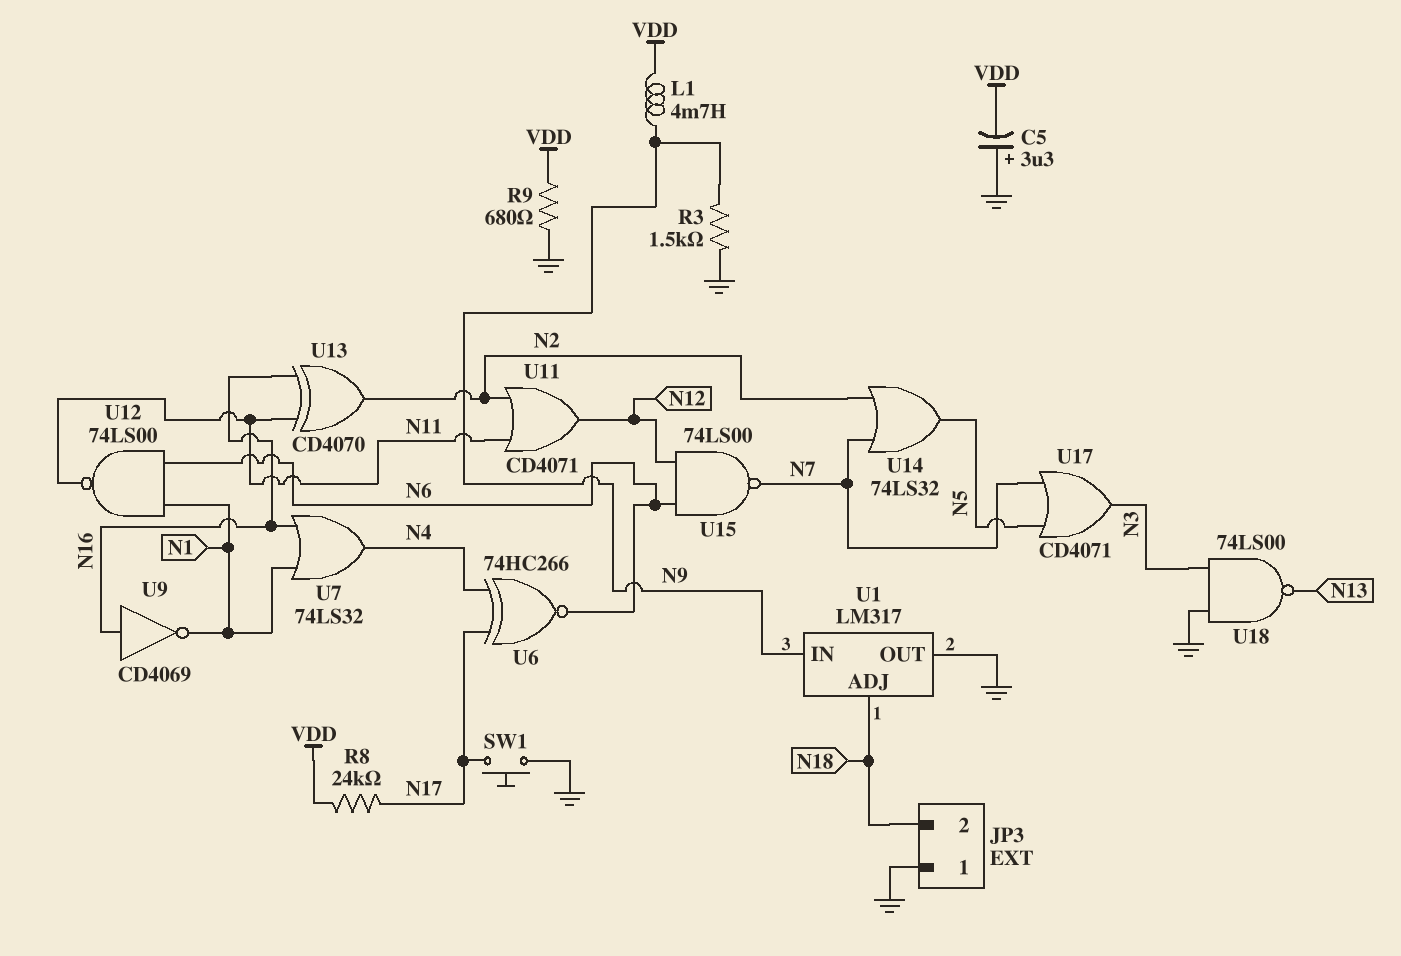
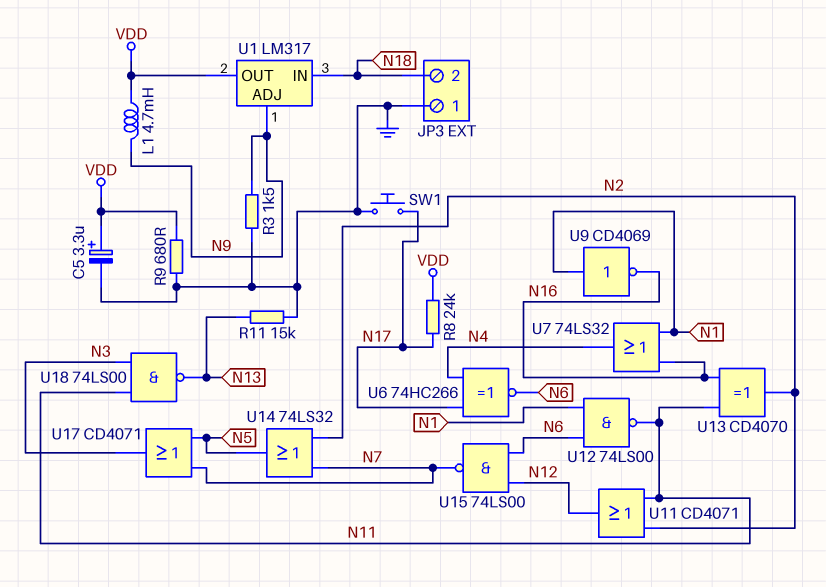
C5: 3.3uF (plus GND, minus VDD) -> 3.3uF (plus VDD, minus GND)
R11: none -> 15k (GND, N13)
U1 pin ADJ: N18 -> N9
U1 pin IN: N9 -> N18
U1 pin OUT: GND -> VDD
U9: NOT CD4069 (in N16, out N1) -> NOT CD4069 (in N1, out N16)
U18: NAND 74LS00 (in GND, in N3, out N13) -> NAND 74LS00 (in N3, in N11, out N13)

